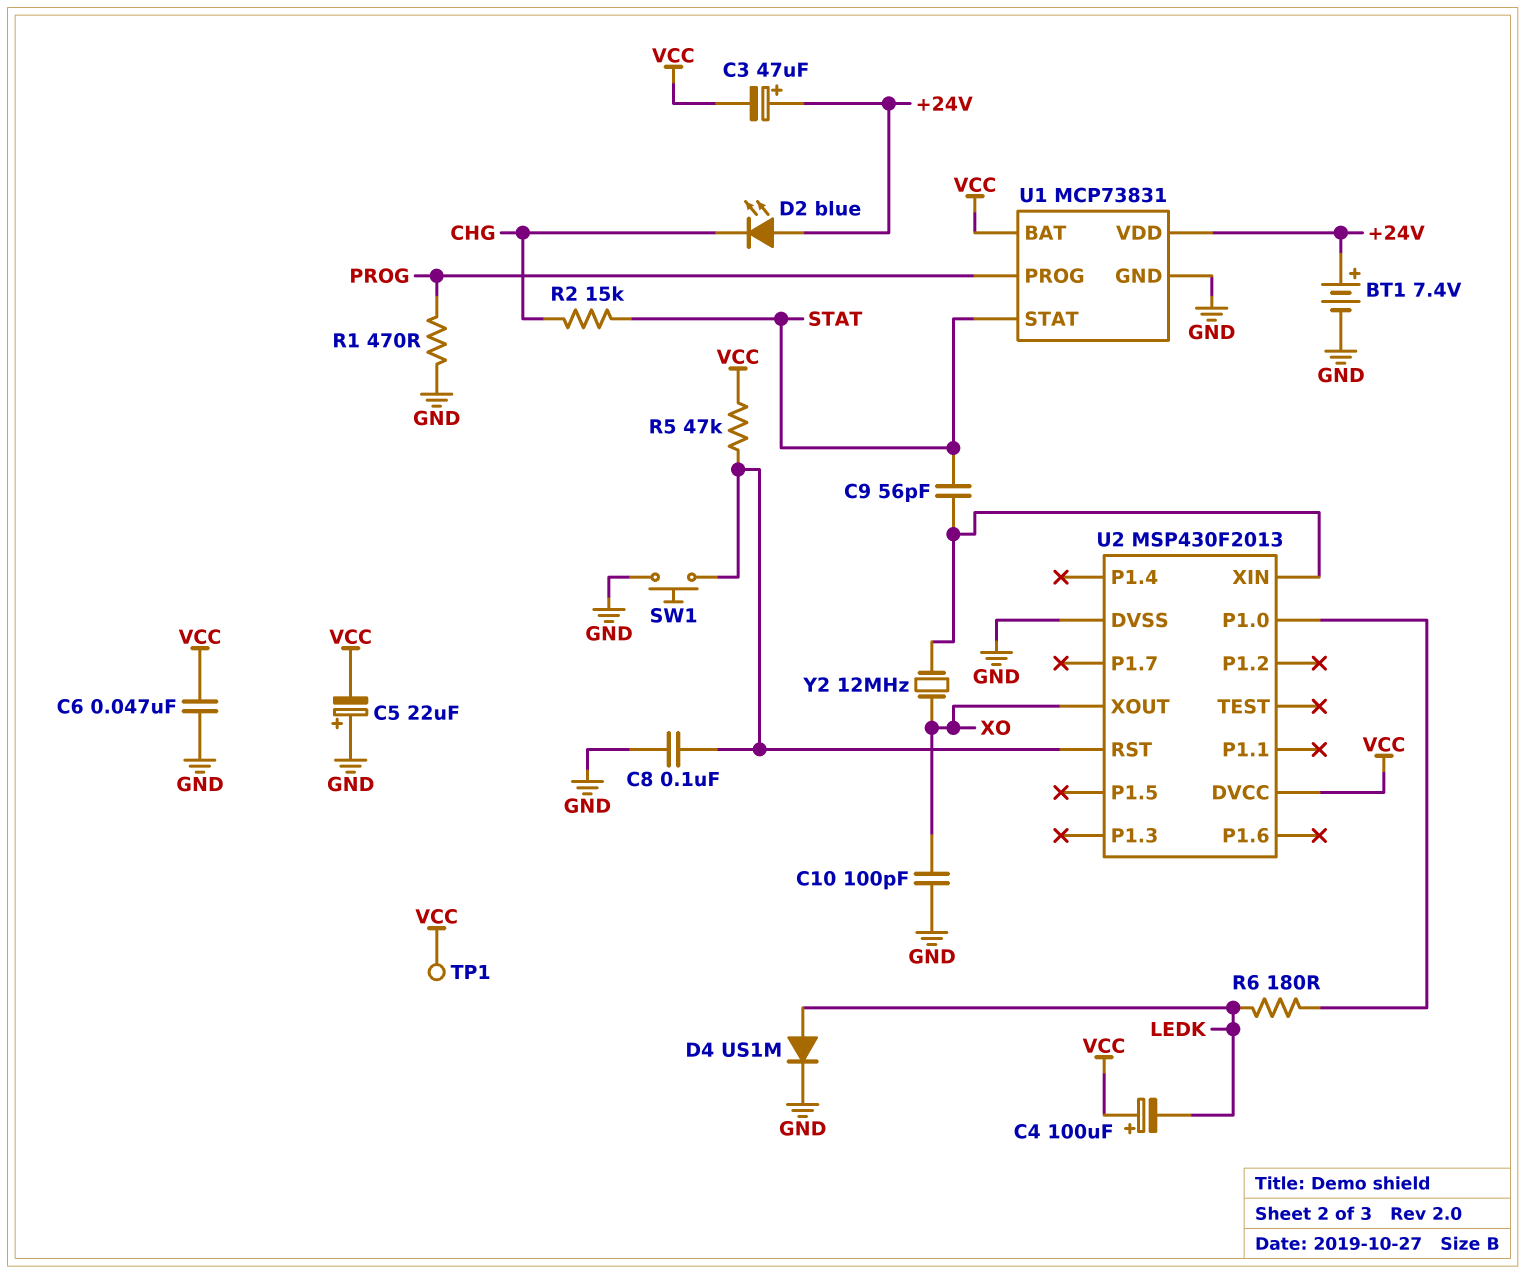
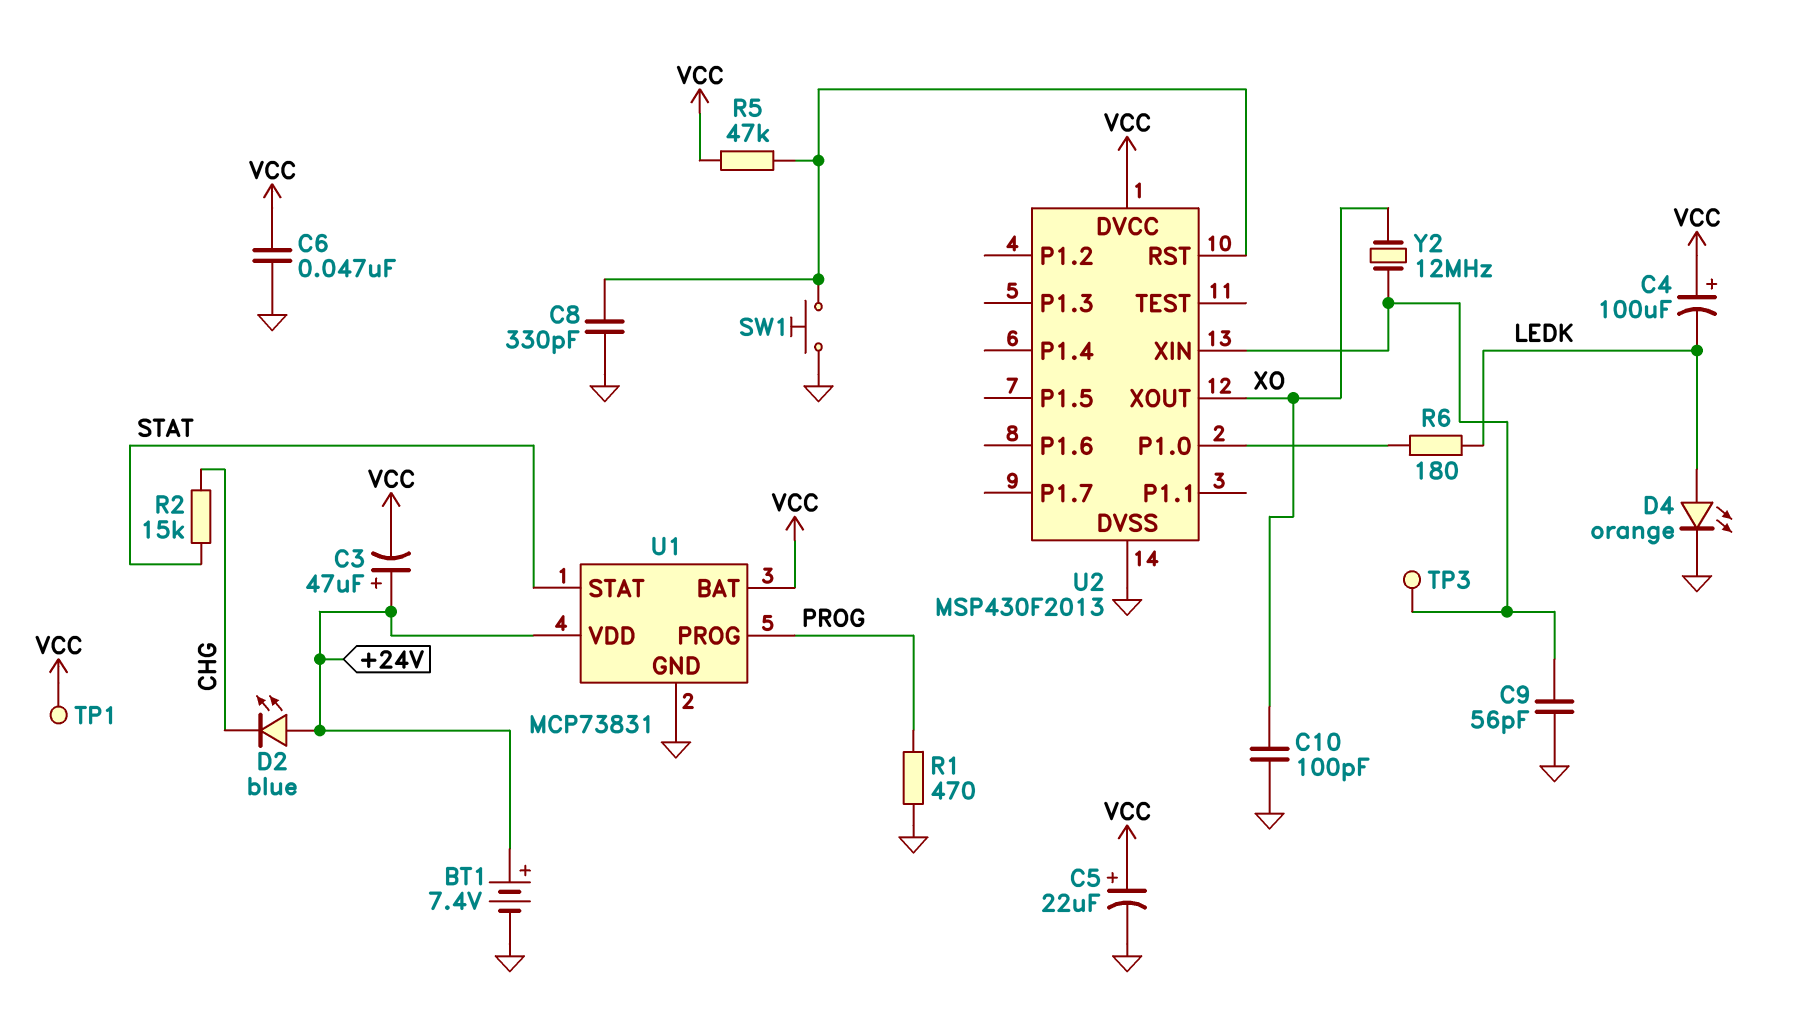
C5: 22uF (plus GND, minus VCC) -> 22uF (plus VCC, minus GND)
C8: 100nF (GND, U2/RST) -> 330pF (GND, U2/RST)
C9: 56pF (STAT, U2/XIN) -> 56pF (GND, U2/XIN)
D4: diode US1M (A LEDK, K GND) -> LED orange (A LEDK, K GND)
TP3: none -> test point (U2/XIN)

